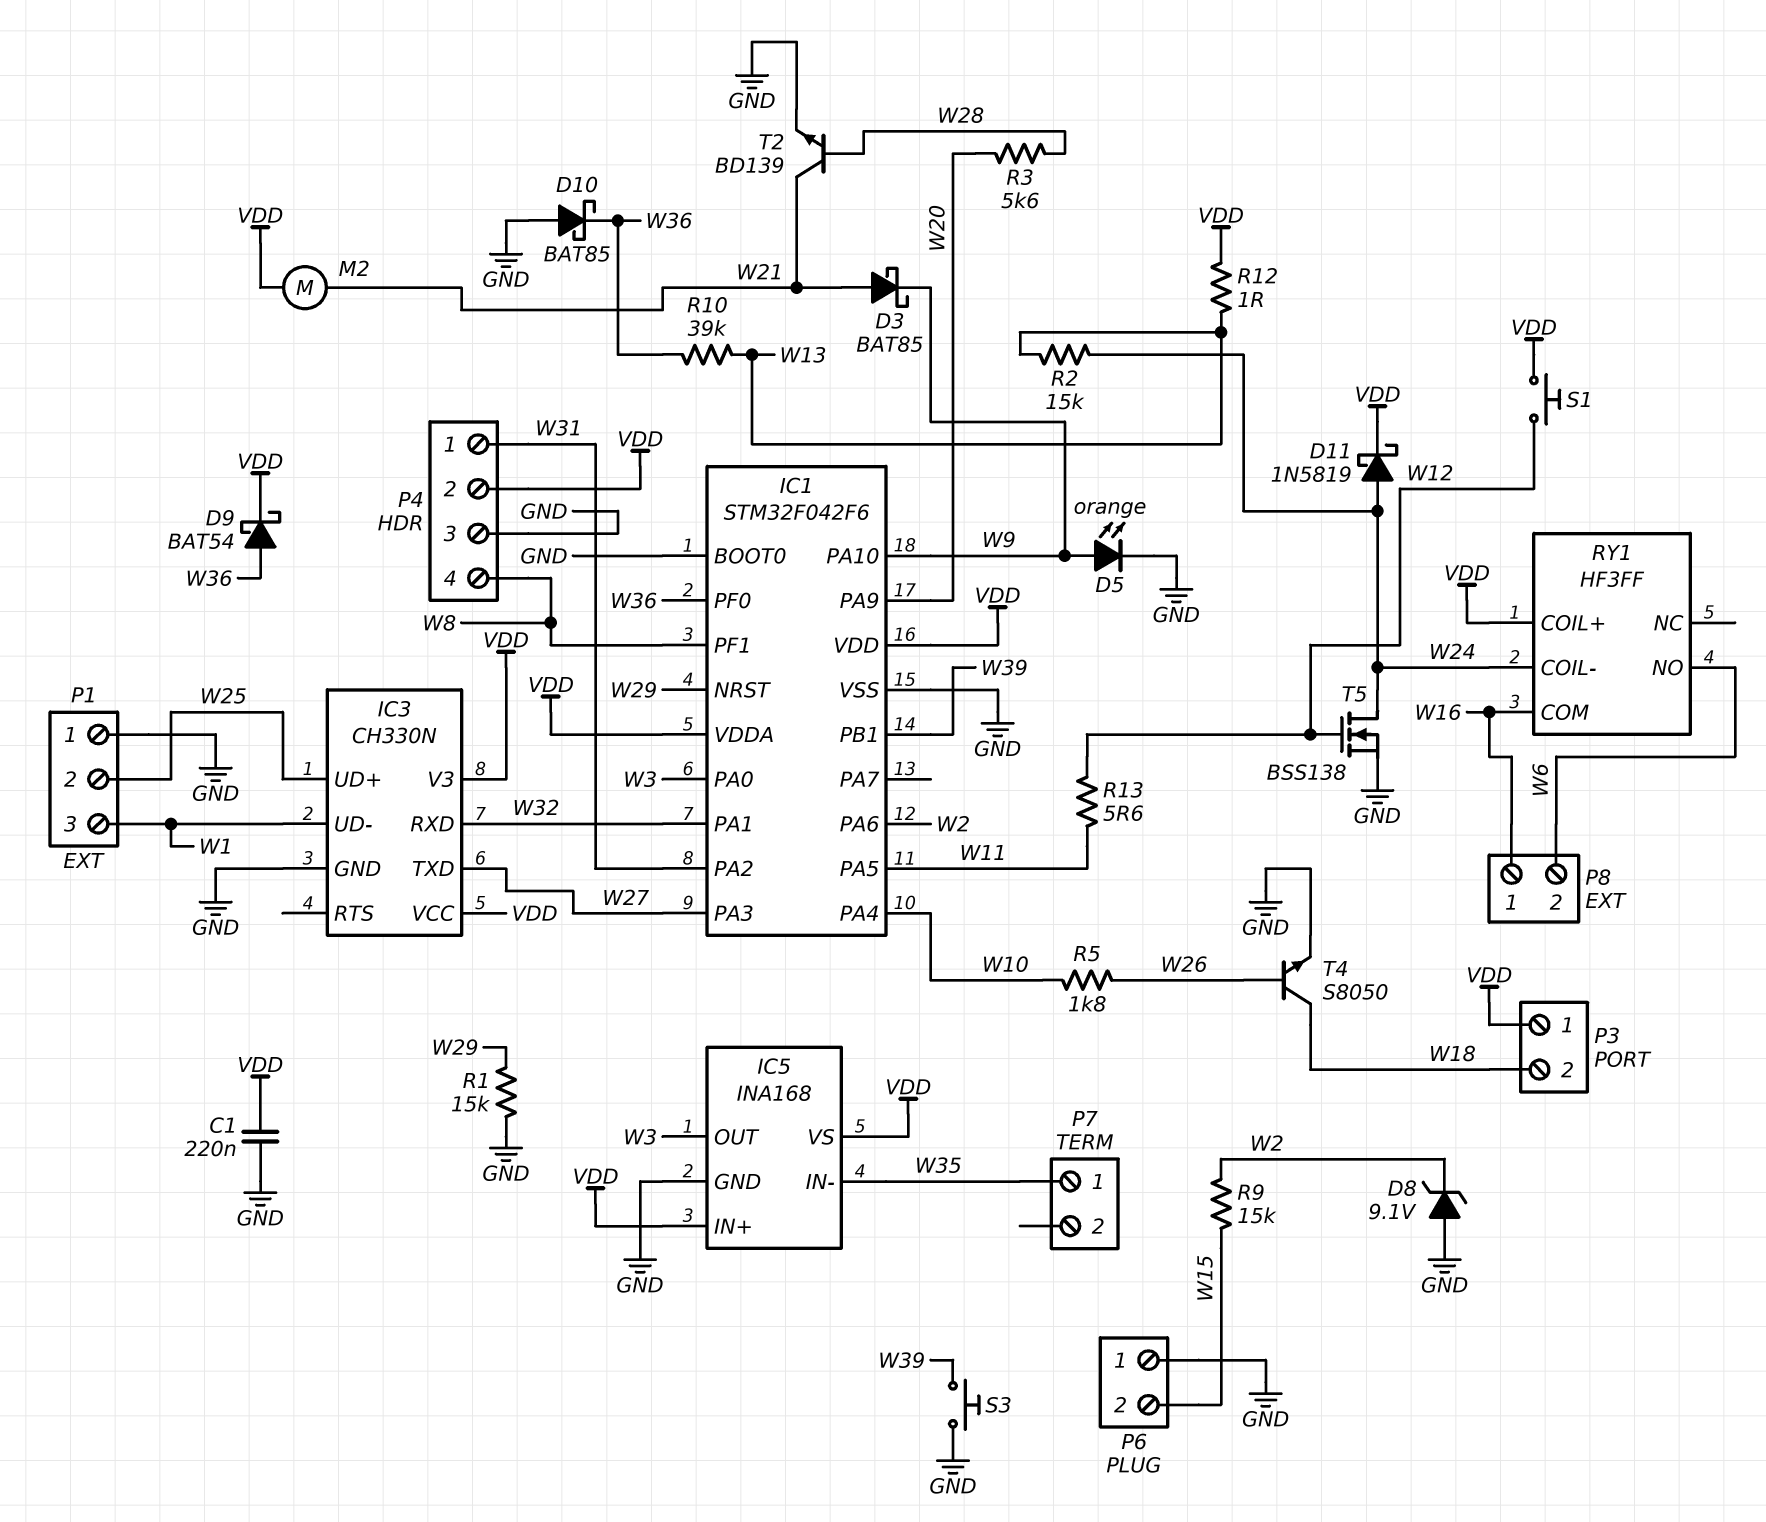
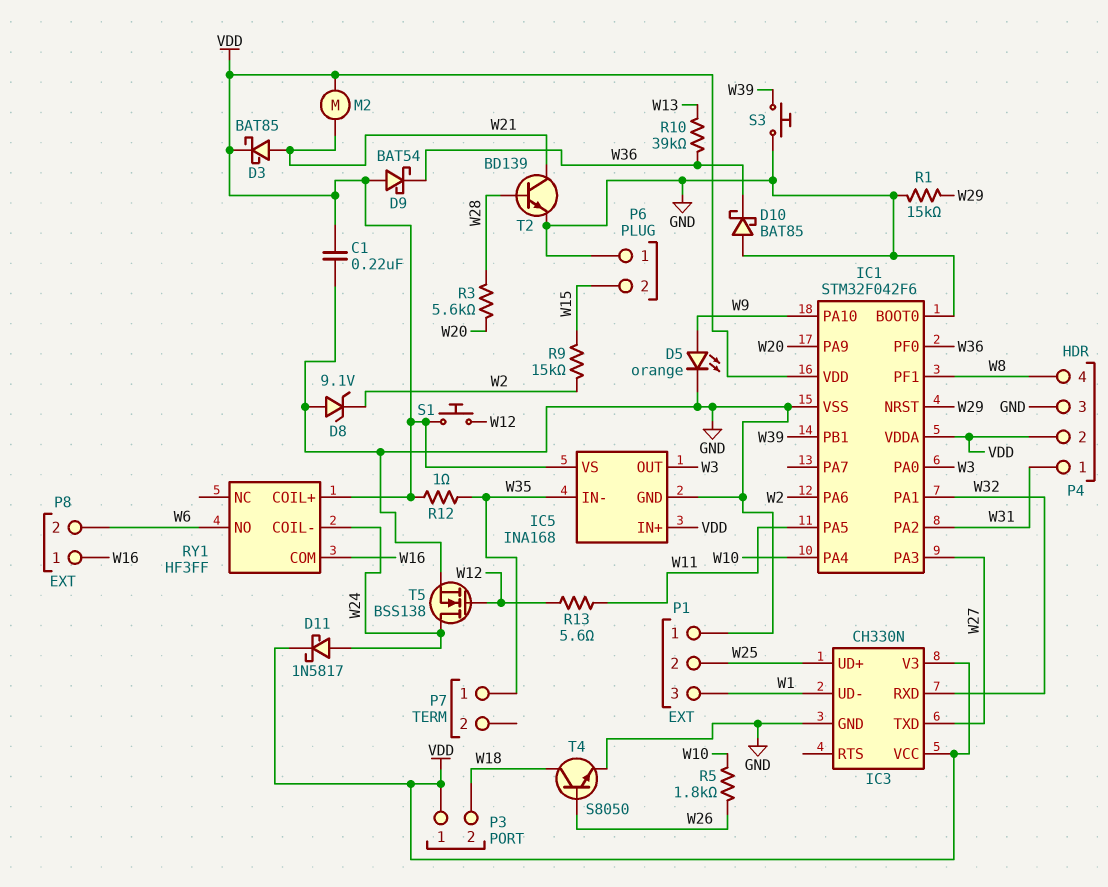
D3: schottky BAT85 (A W21, K W9) -> schottky BAT85 (A W21, K VDD)
D9: schottky BAT54 (A W36, K VDD) -> schottky BAT54 (A VDD, K W36)
D11: schottky 1N5819 (A W24, K VDD) -> schottky 1N5817 (A W24, K VDD)
R2: 15k (W13, W24) -> none
R12: 1 (VDD, W13) -> 1 (VDD, W35)

